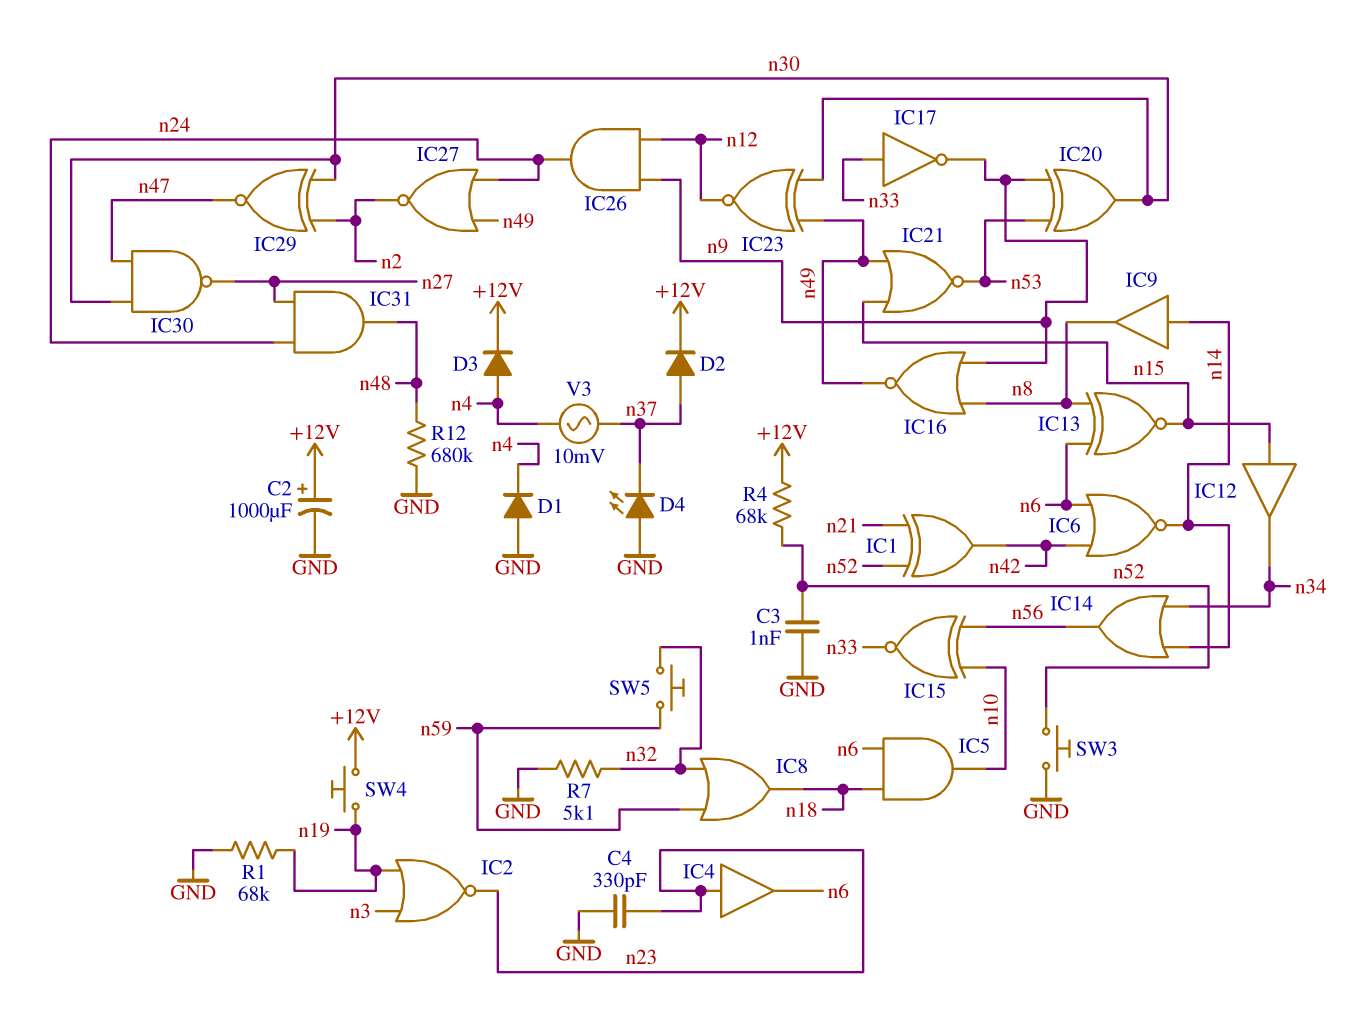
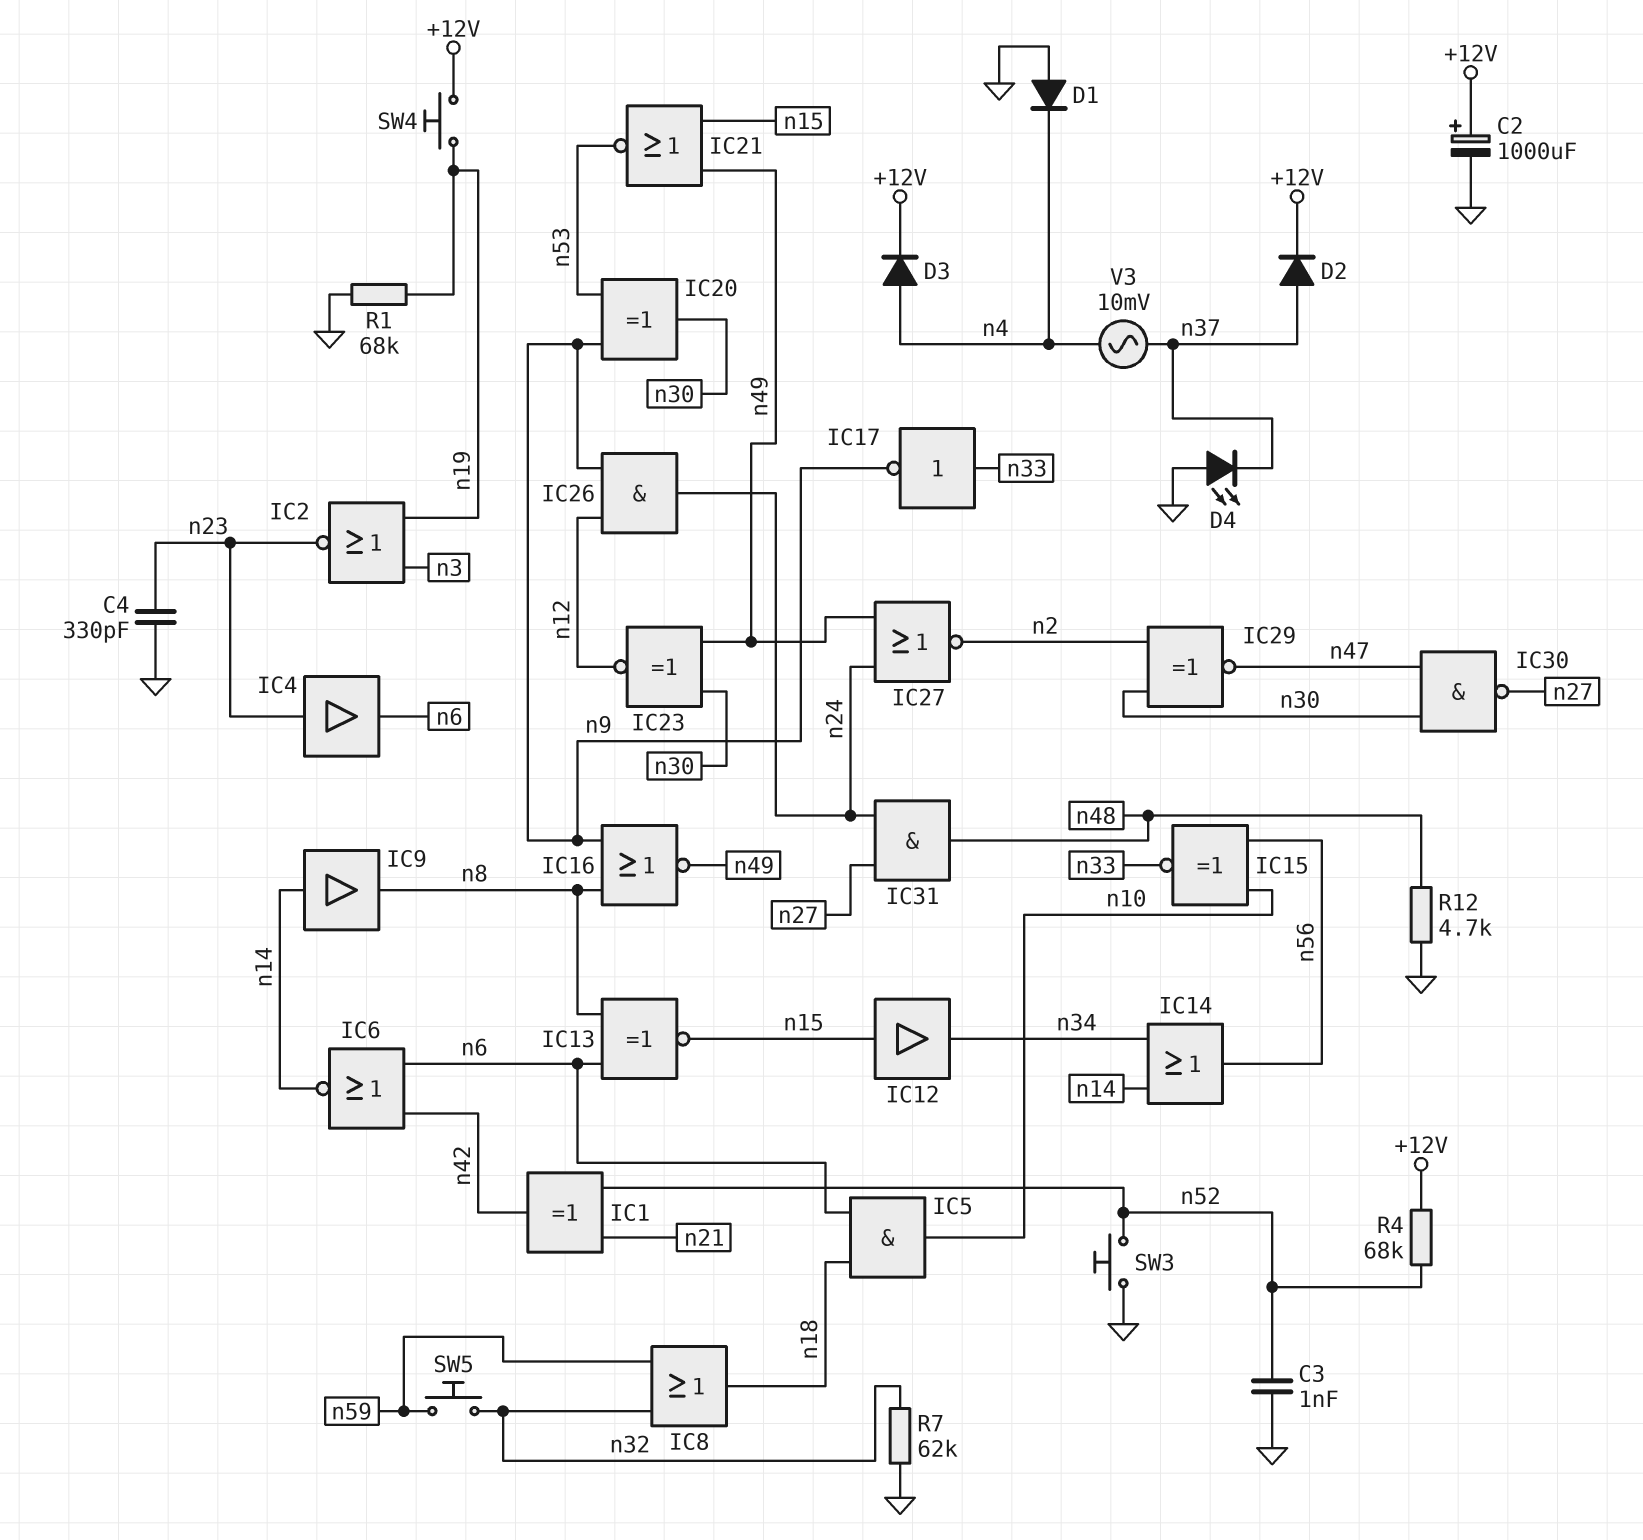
R7: 5.1k (GND, n32) -> 62k (GND, n32)
R12: 680k (GND, n48) -> 4.7k (GND, n48)

